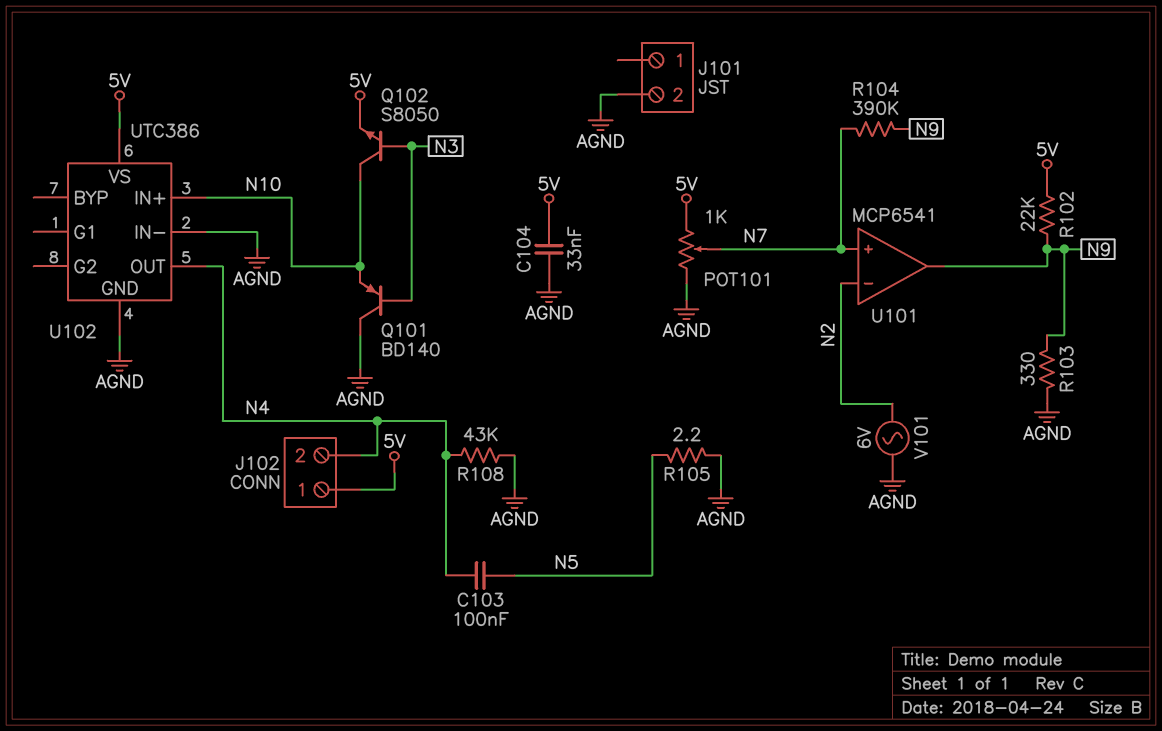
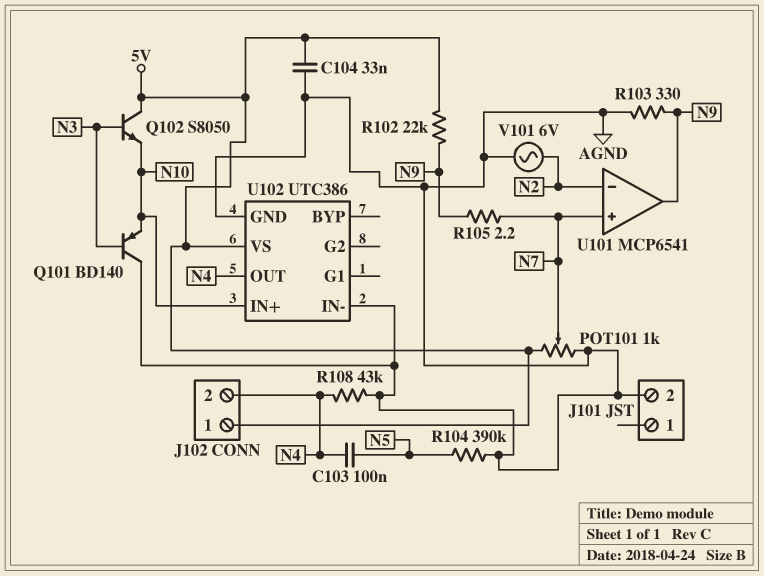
Q102: NPN S8050 (B N3, C N10, E 5V) -> NPN S8050 (B N3, C 5V, E N10)
R104: 390k (N7, N9) -> 390k (AGND, N5)
R105: 2.2 (AGND, N5) -> 2.2 (N7, N9)

